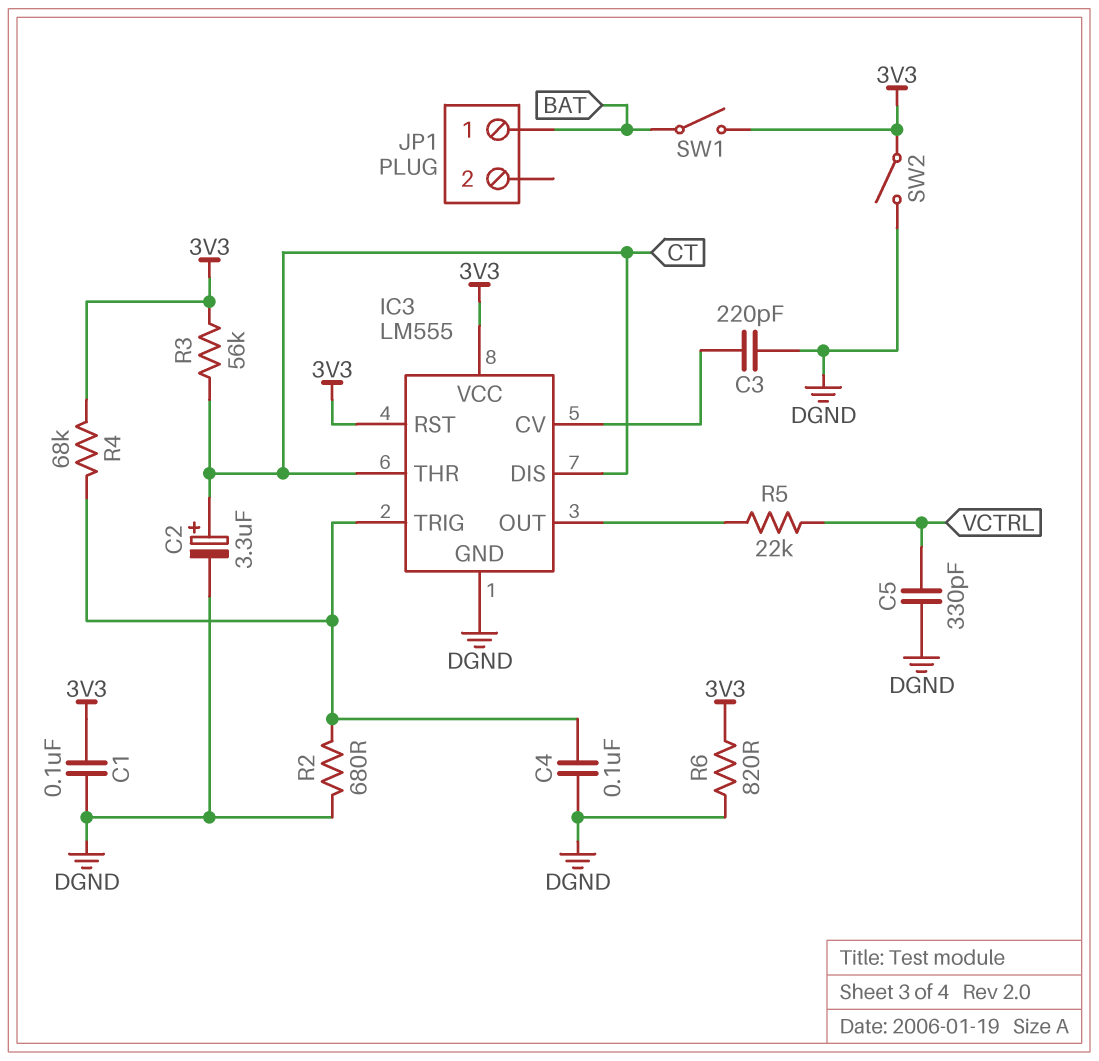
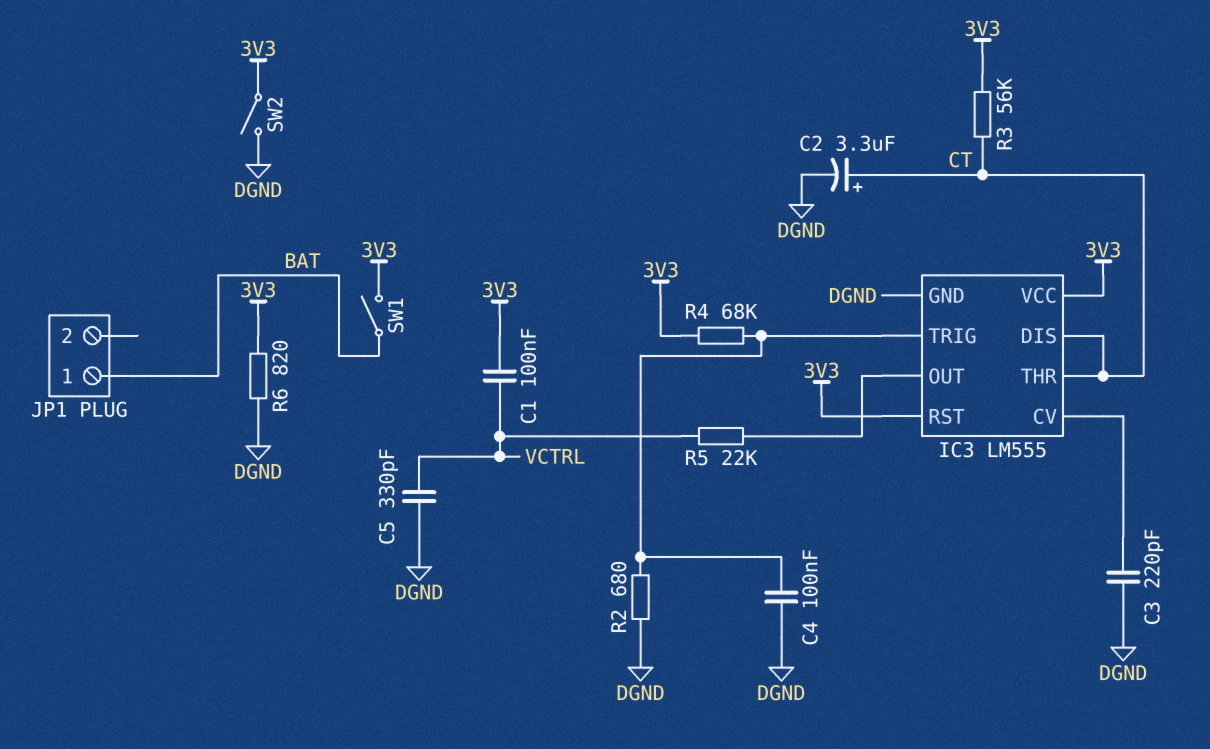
C1: 100nF (3V3, DGND) -> 100nF (3V3, VCTRL)

